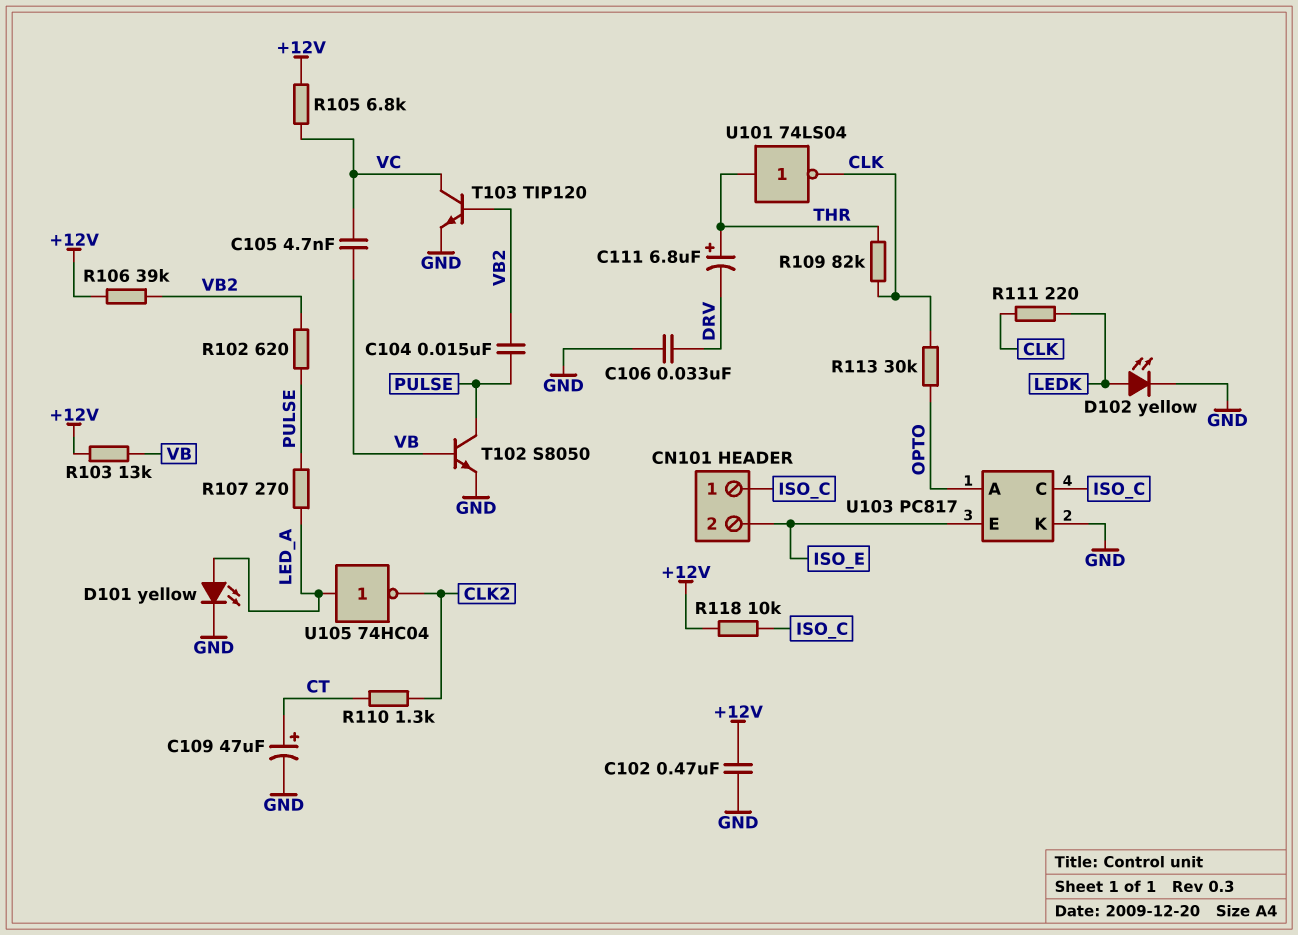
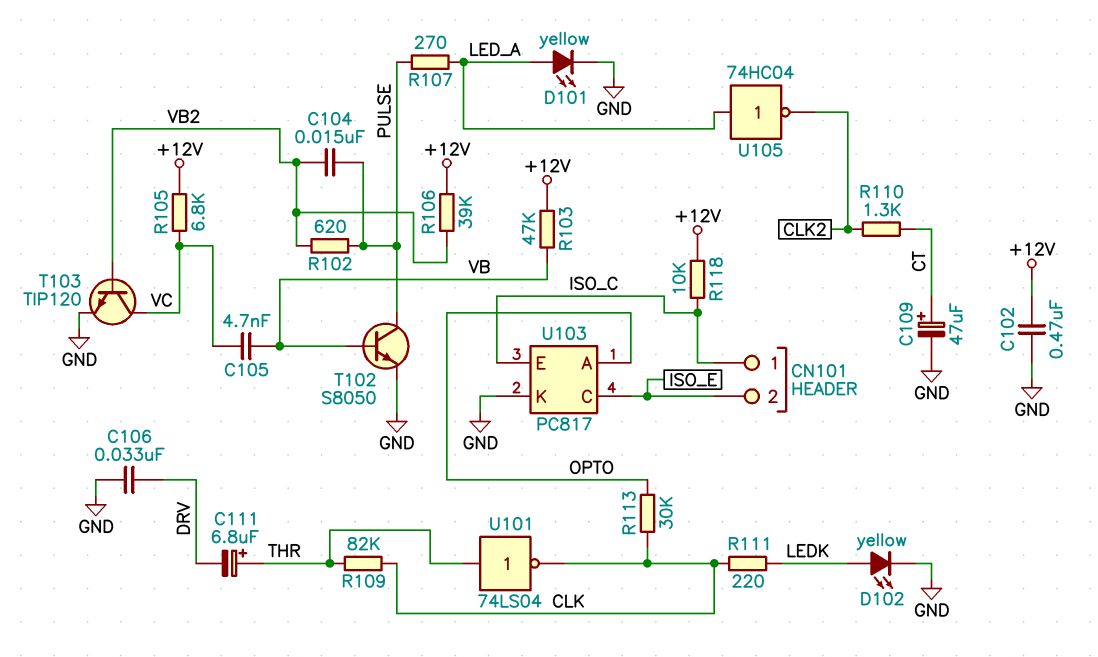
R103: 13k (+12V, VB) -> 47k (+12V, VB)
U103 pin C: ISO_C -> ISO_E
U103 pin E: ISO_E -> ISO_C

